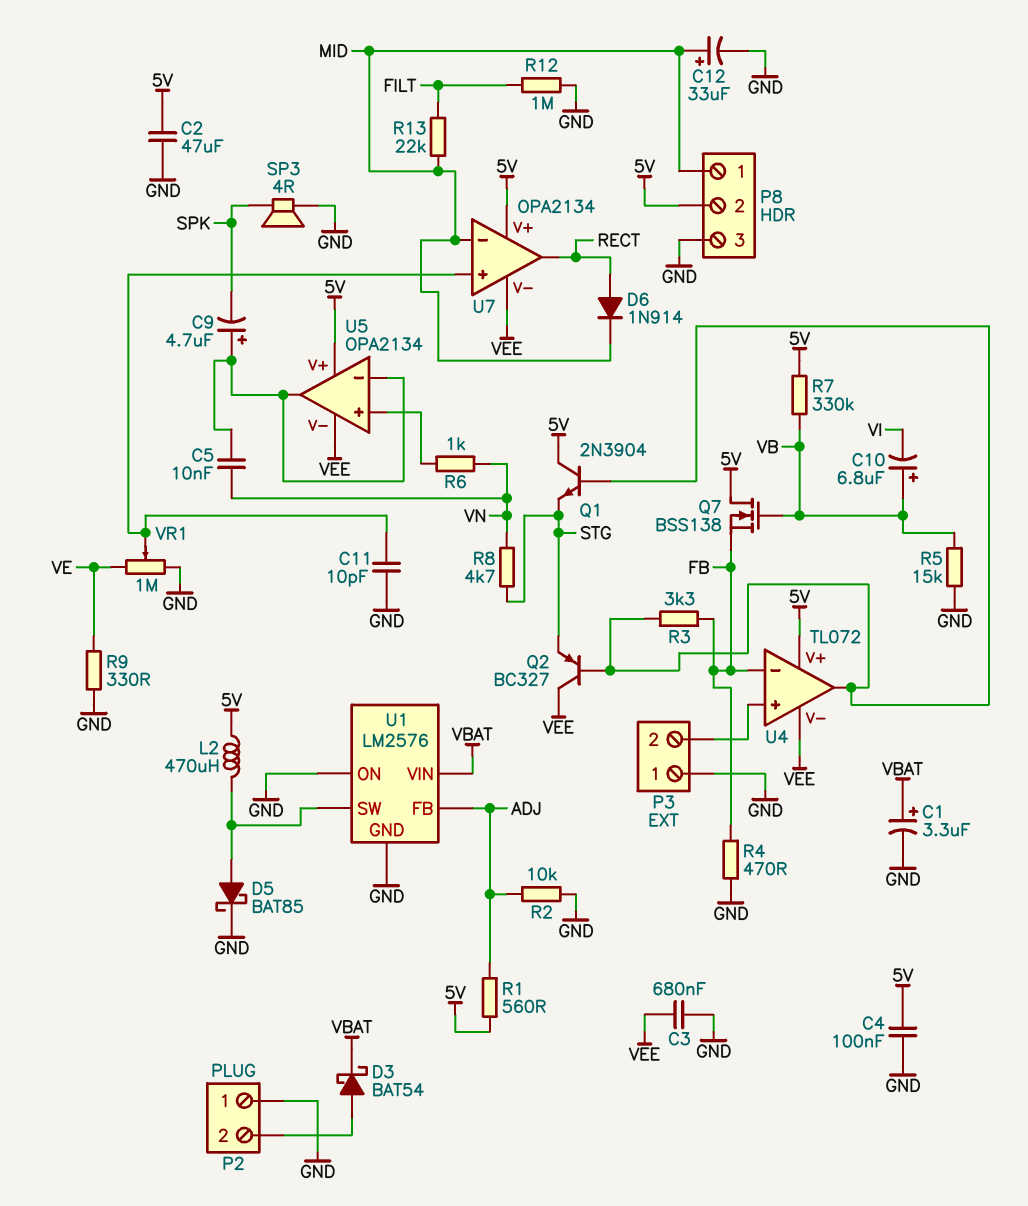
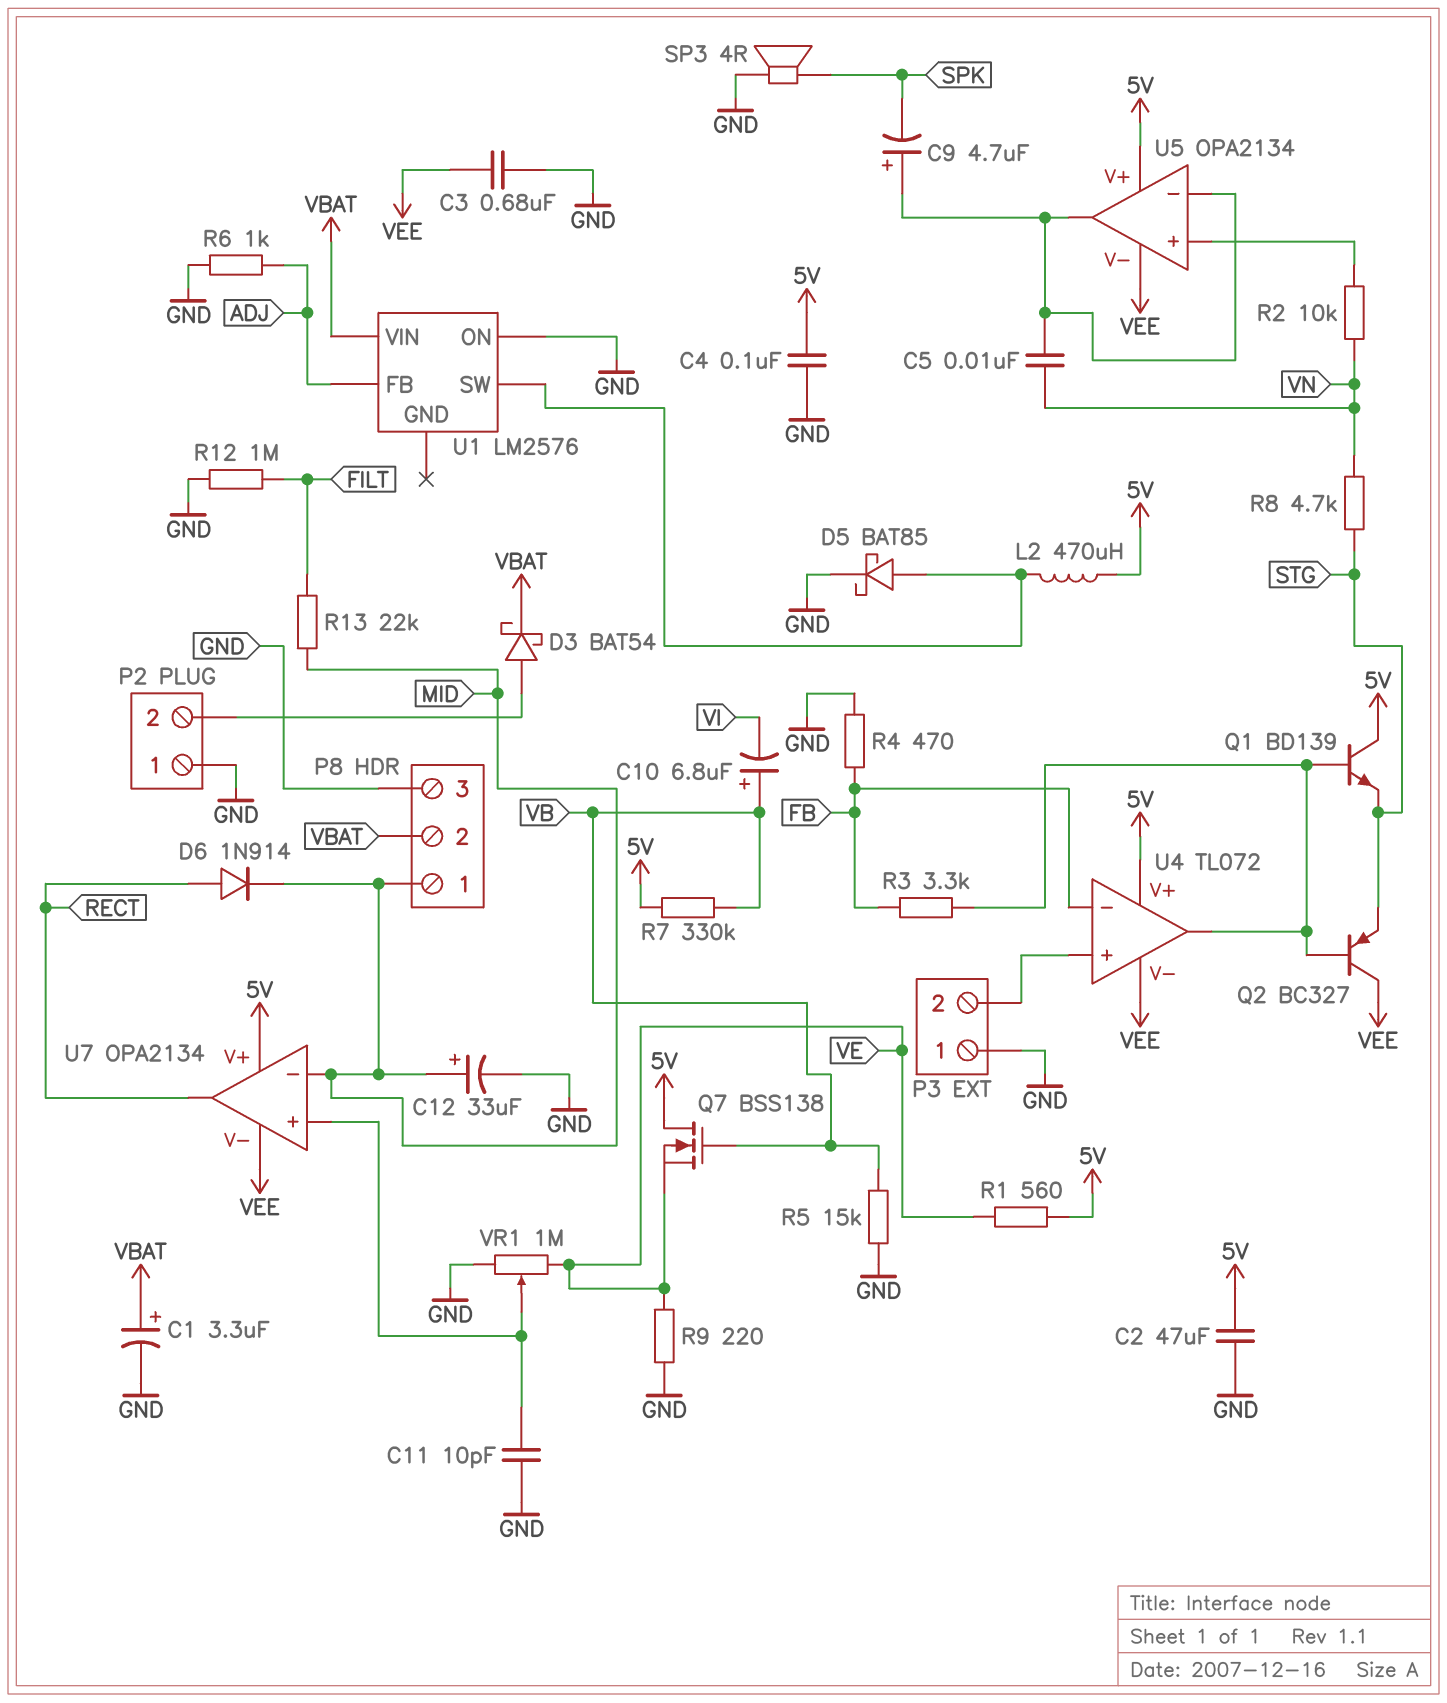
P8 pin 2: 5V -> VBAT
Q1: NPN 2N3904 (B U4/out, C 5V, E STG) -> NPN BD139 (B U4/out, C 5V, E STG)
Q7: NMOS BSS138 (G VB, D 5V, S FB) -> NMOS BSS138 (G VB, D 5V, S VE)
R1: 560 (5V, ADJ) -> 560 (5V, VE)
R2: 10k (ADJ, GND) -> 10k (U5/in+, VN)
R6: 1k (U5/in+, VN) -> 1k (ADJ, GND)
R9: 330 (GND, VE) -> 220 (GND, VE)
U1 pin GND: GND -> none

